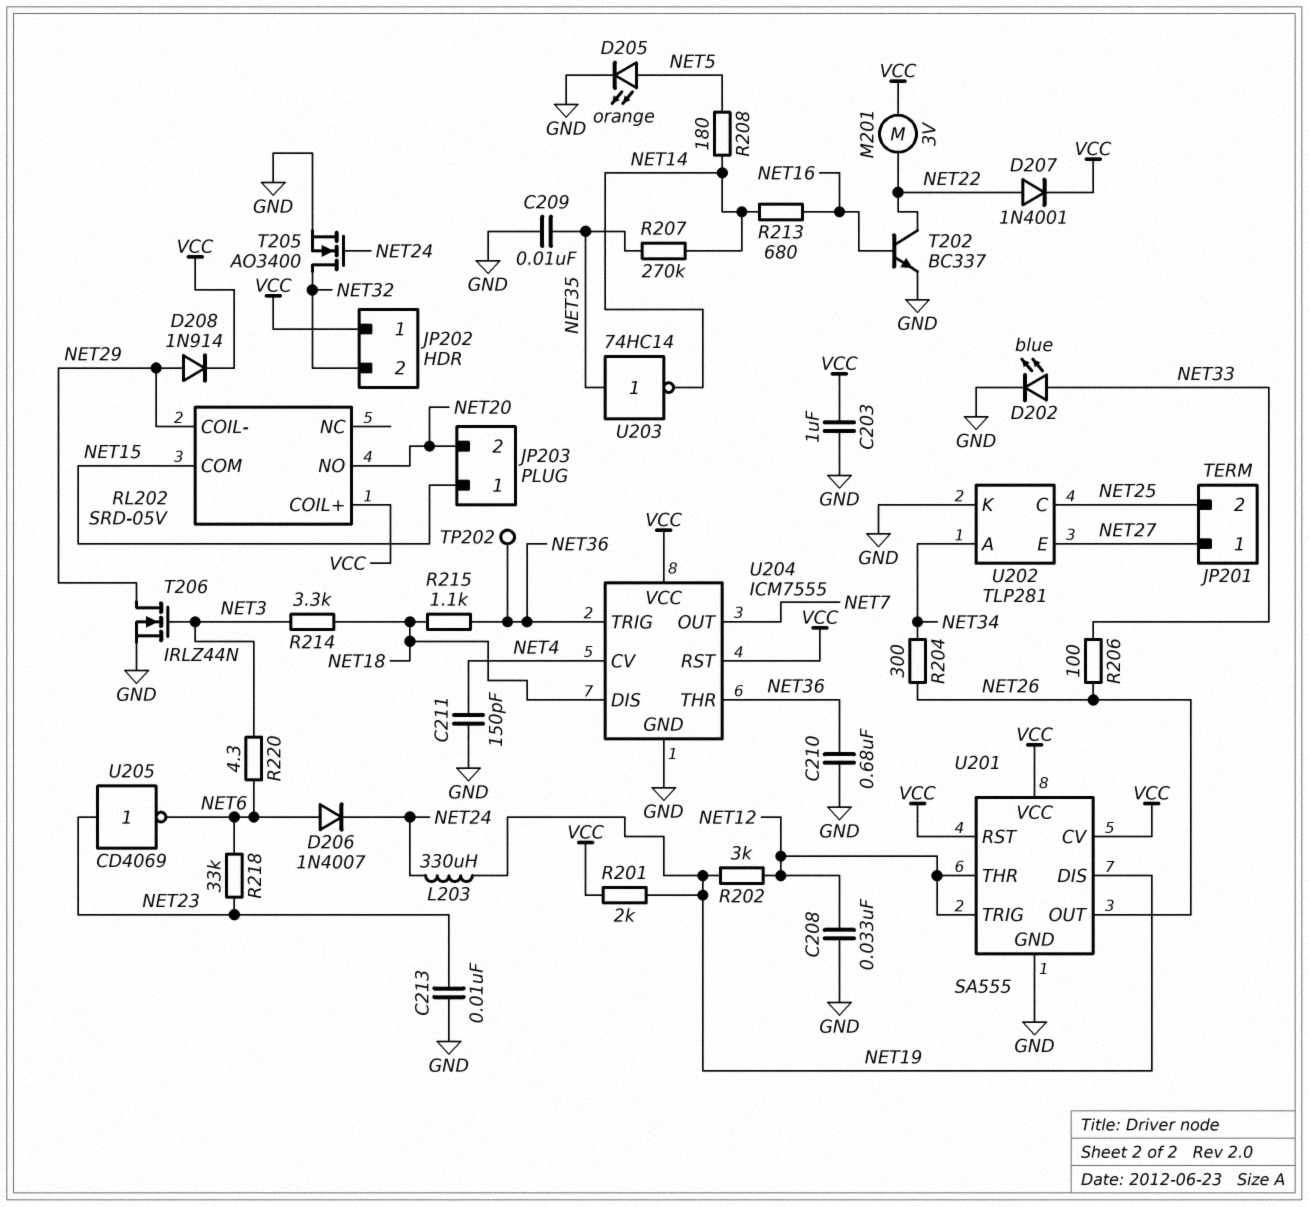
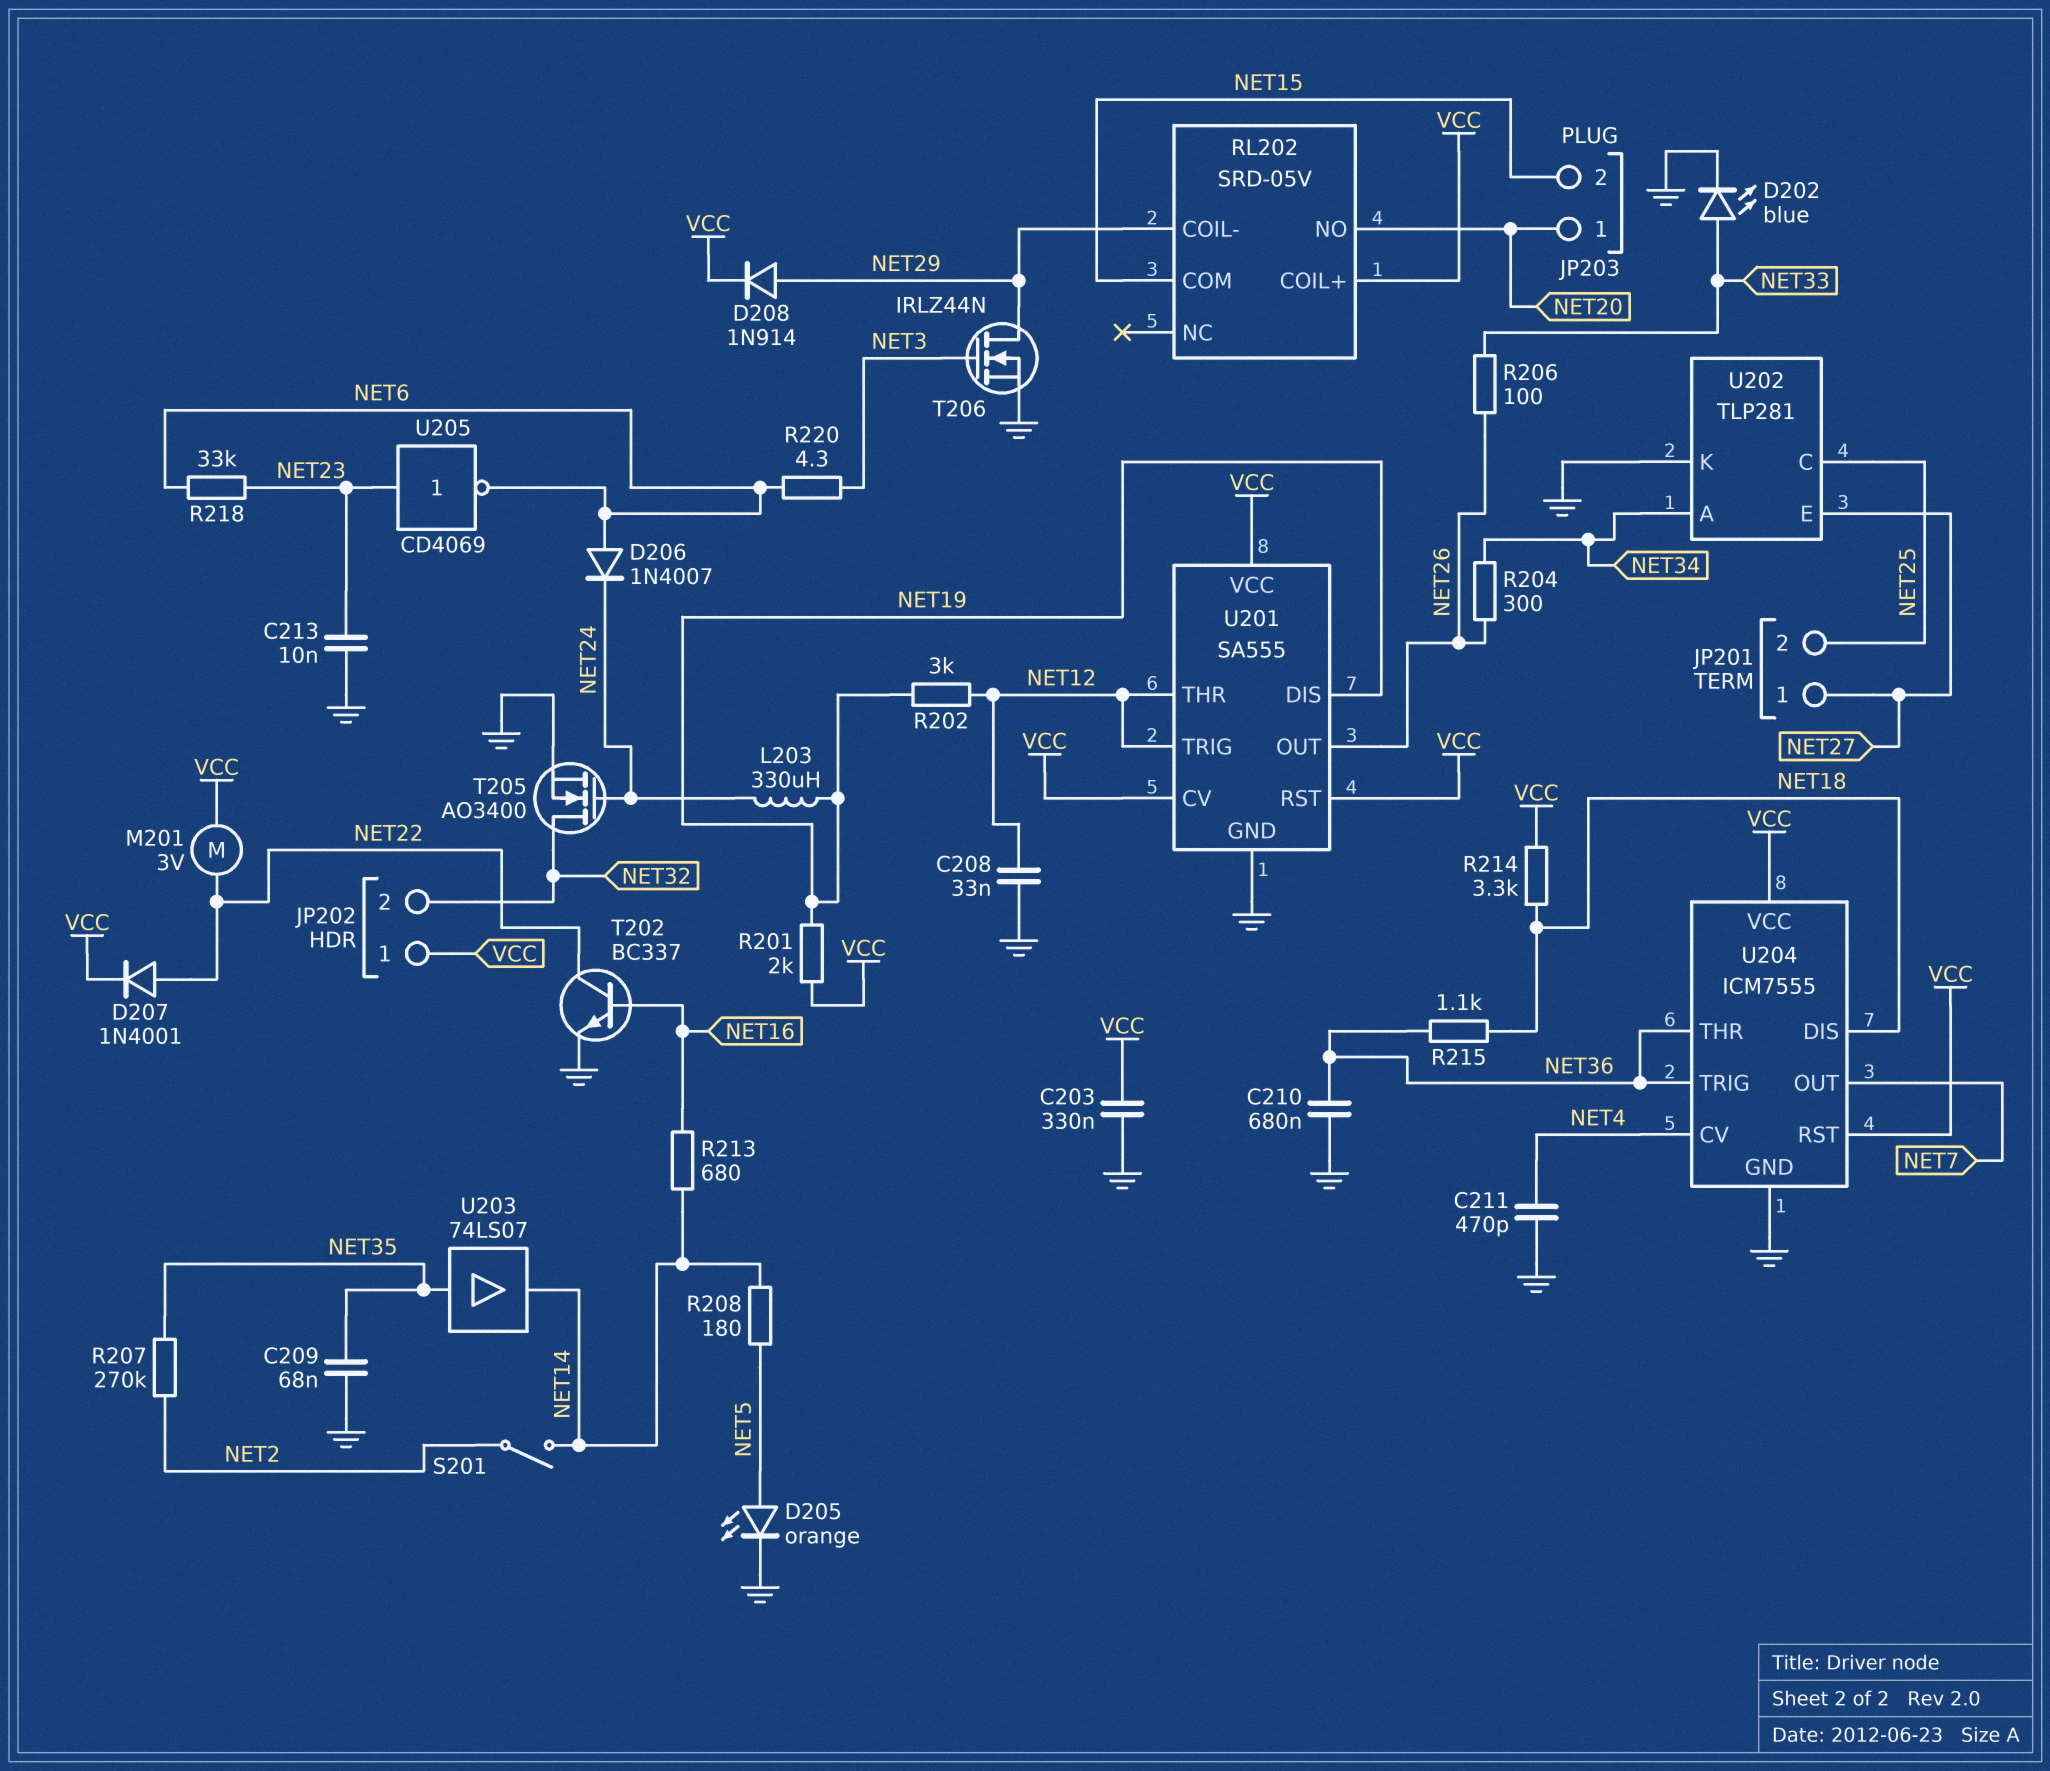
C203: 1uF (GND, VCC) -> 330nF (GND, VCC)
C209: 10nF (GND, NET35) -> 68nF (GND, NET35)
C211: 150pF (GND, NET4) -> 470pF (GND, NET4)
JP203 pin 1: NET15 -> NET20
JP203 pin 2: NET20 -> NET15
R207: 270k (NET14, NET35) -> 270k (NET2, NET35)
R214: 3.3k (NET3, NET18) -> 3.3k (NET18, VCC)
S201: none -> switch (NET2, NET14)
TP202: test point (NET36) -> none
U203: NOT 74HC14 (in NET35, out NET14) -> buffer 74LS07 (in NET35, out NET14)

